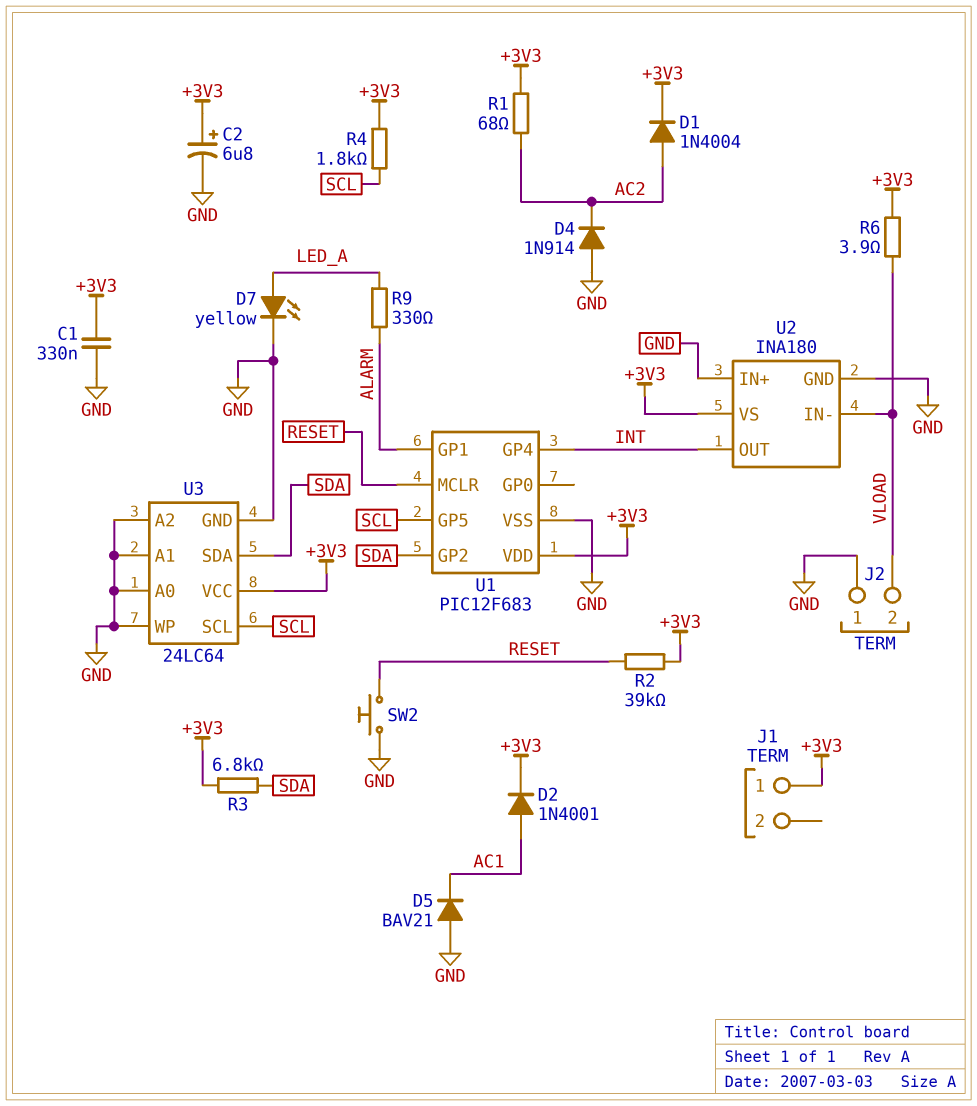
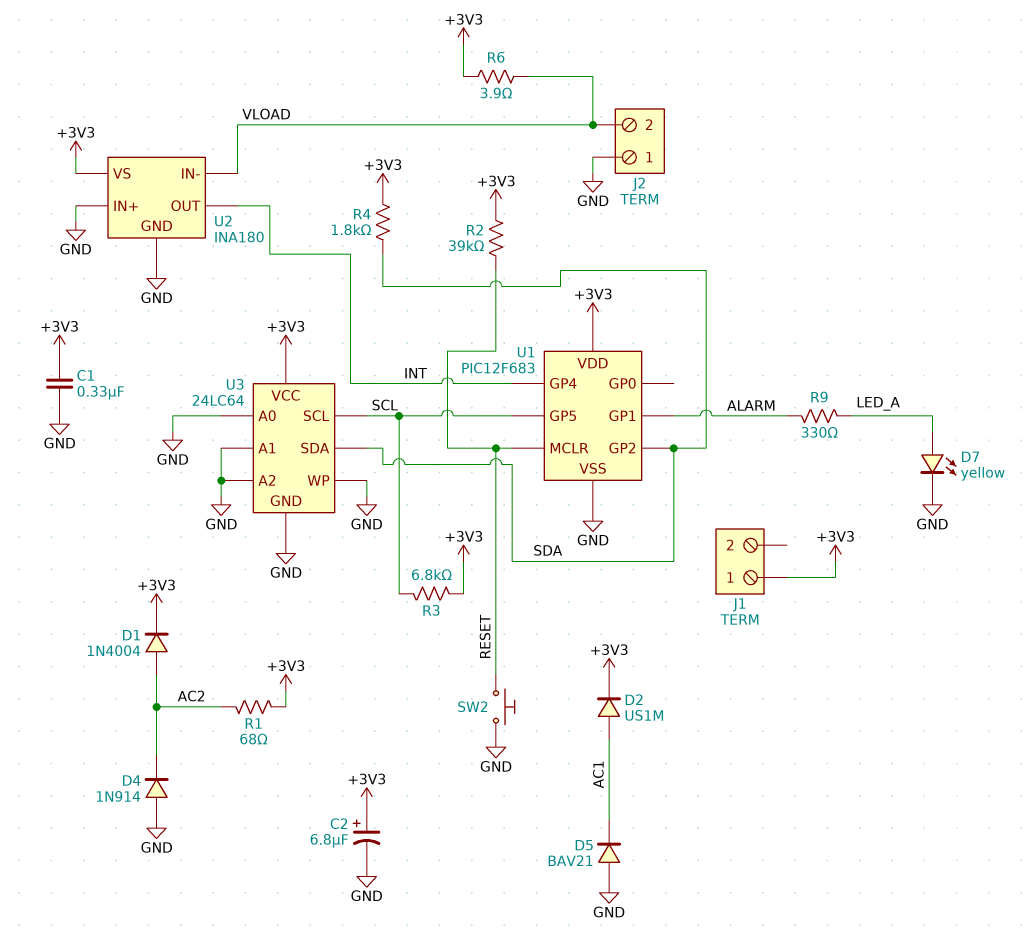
D2: diode 1N4001 (A AC1, K +3V3) -> diode US1M (A AC1, K +3V3)
R3: 6.8k (+3V3, SDA) -> 6.8k (+3V3, SCL)
R4: 1.8k (+3V3, SCL) -> 1.8k (+3V3, SDA)

